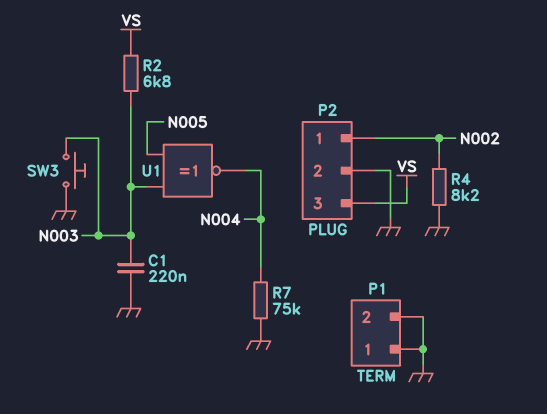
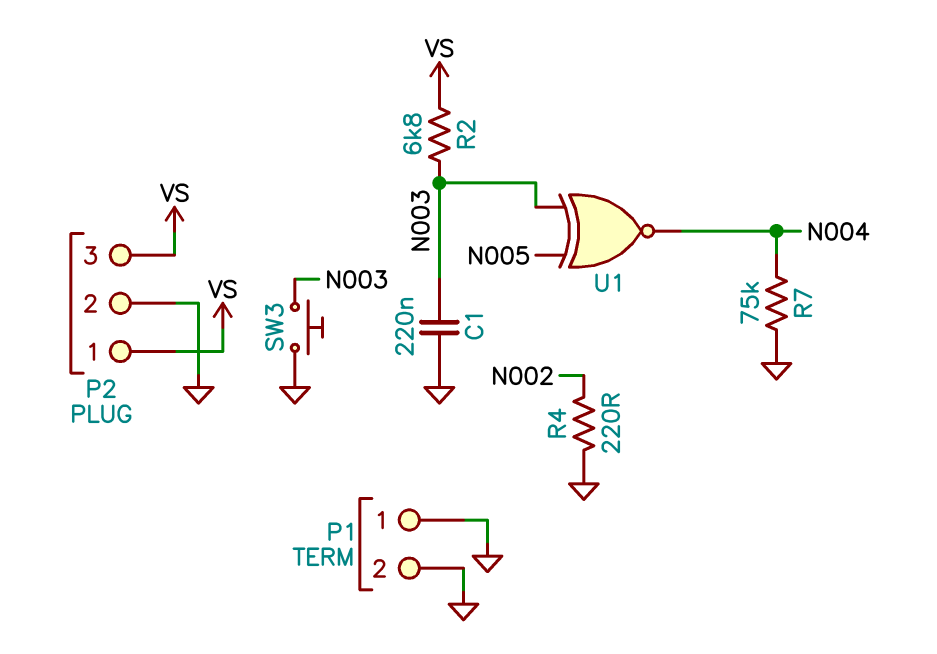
P2 pin 1: N002 -> VS
R4: 8.2k (GND, N002) -> 220 (GND, N002)

